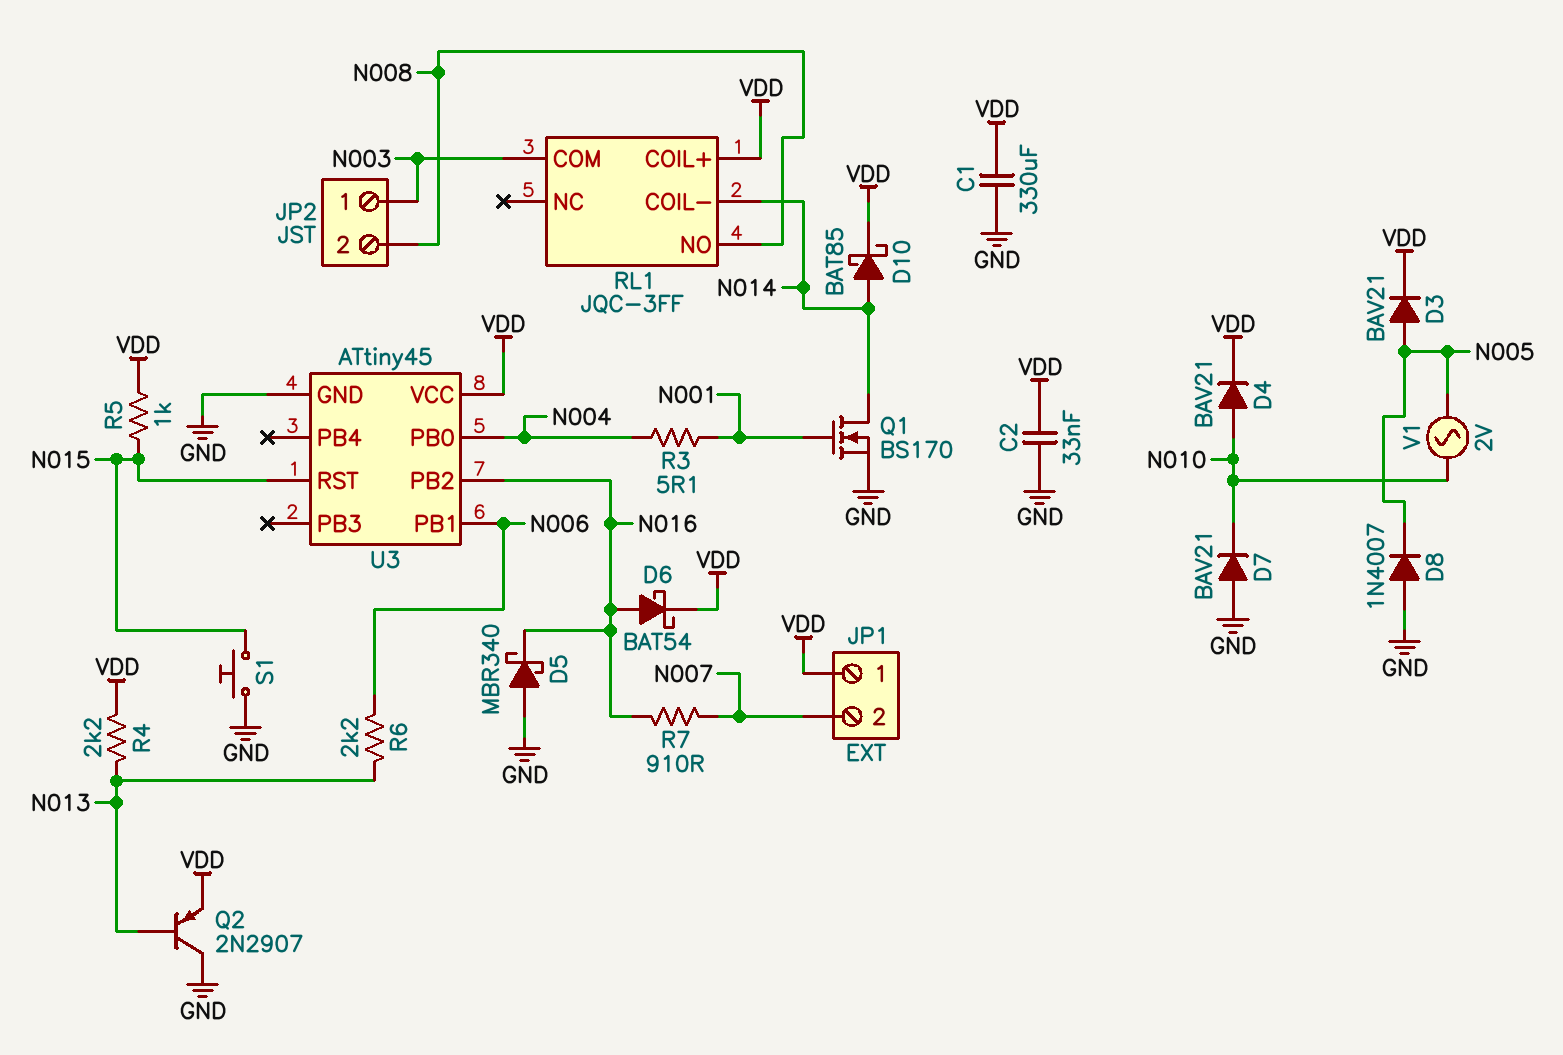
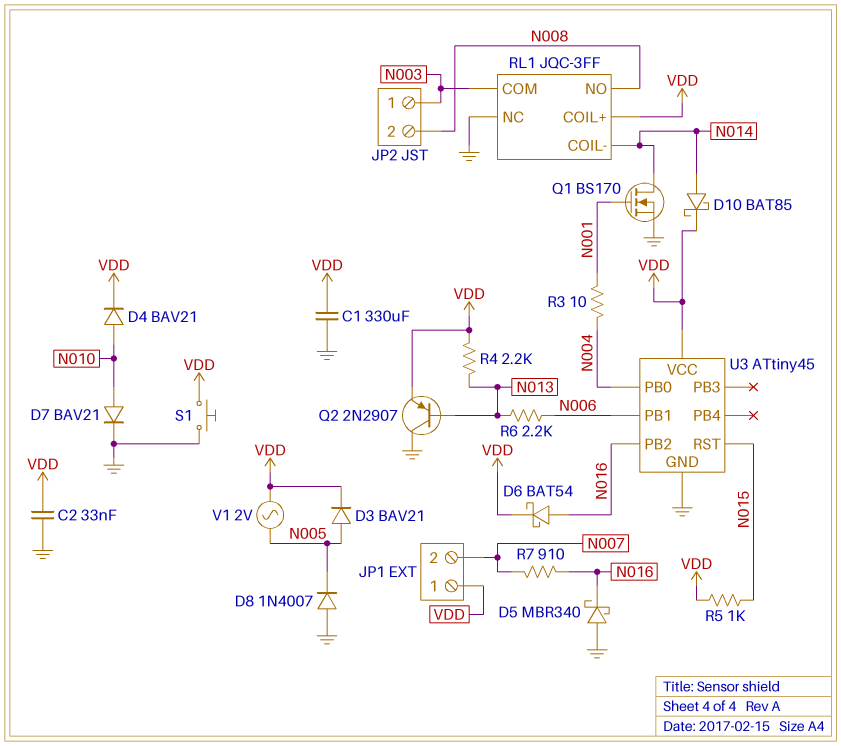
D7: diode BAV21 (A GND, K N010) -> diode BAV21 (A N010, K GND)
R3: 5.1 (N001, N004) -> 10 (N001, N004)
RL1 pin NC: none -> GND
S1: button (GND, N015) -> button (GND, VDD)
V1: AC 2V (N005, N010) -> AC 2V (N005, VDD)

